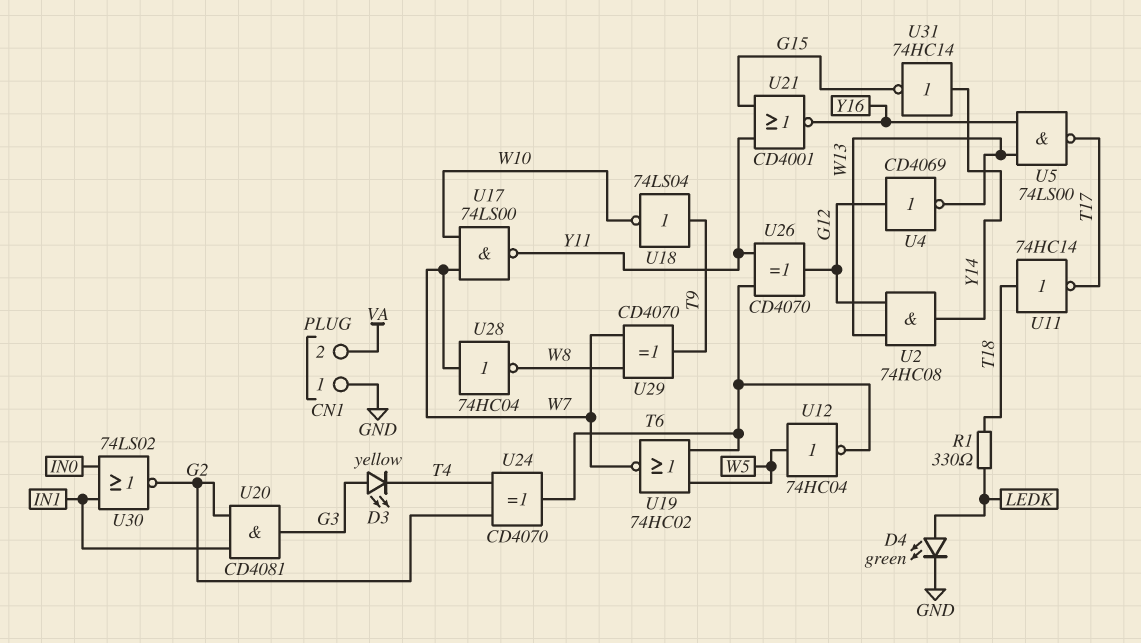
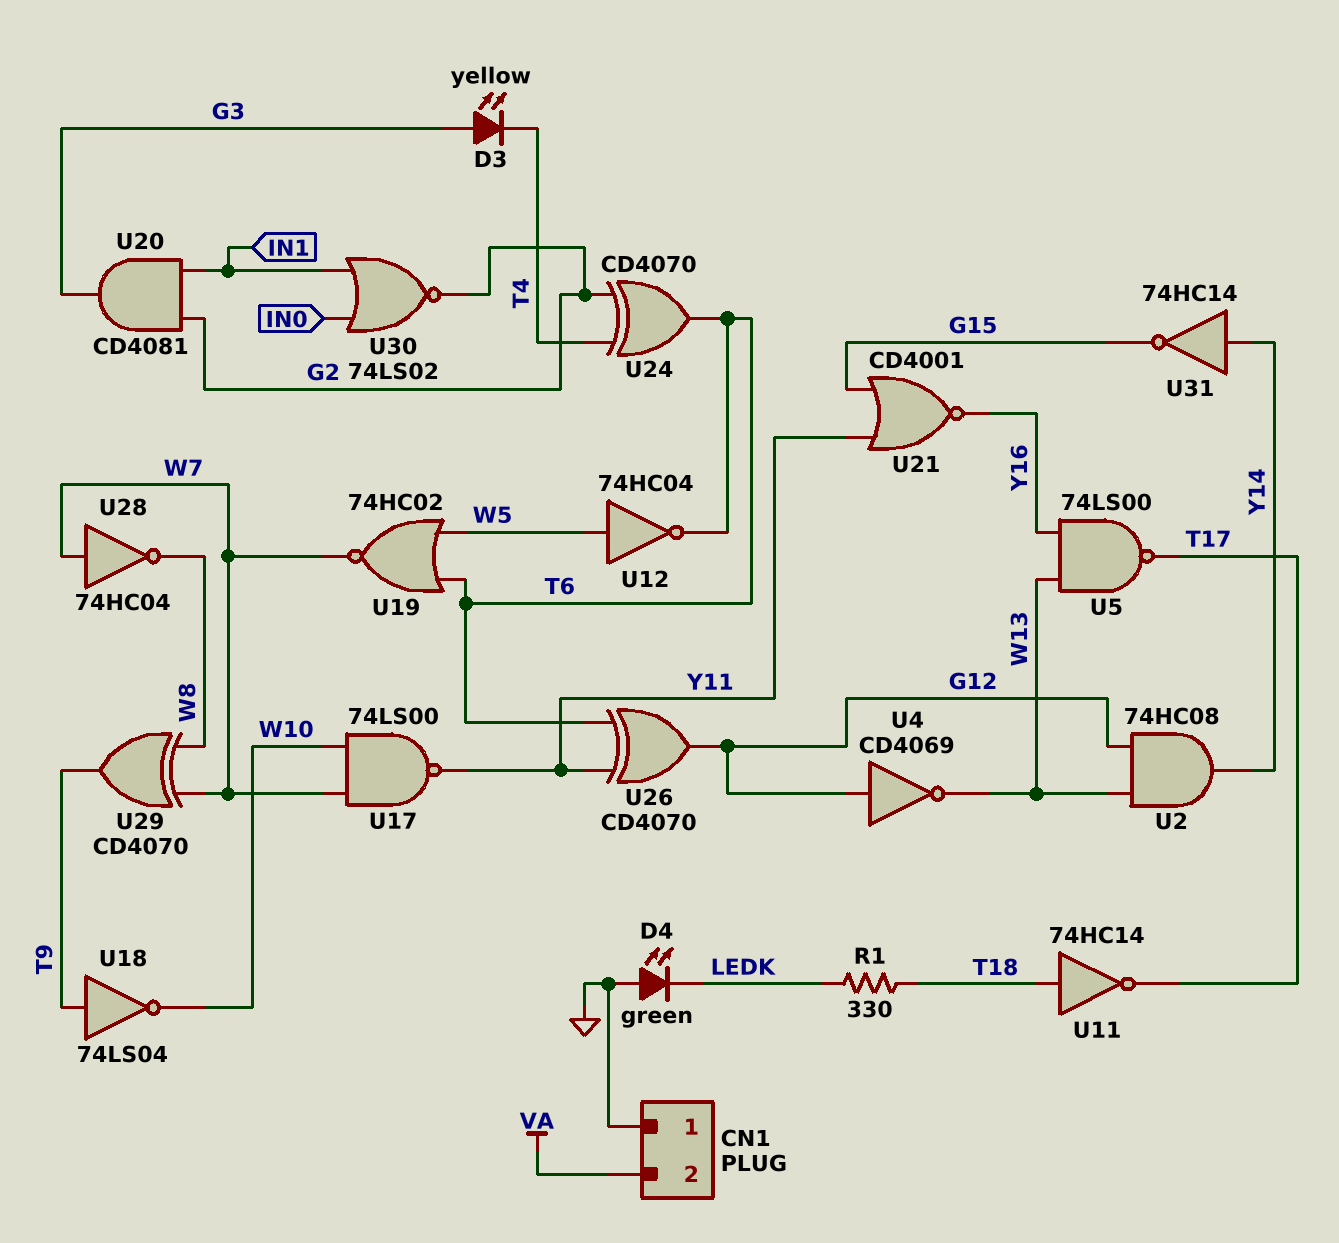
D4: LED green (A LEDK, K GND) -> LED green (A GND, K LEDK)

